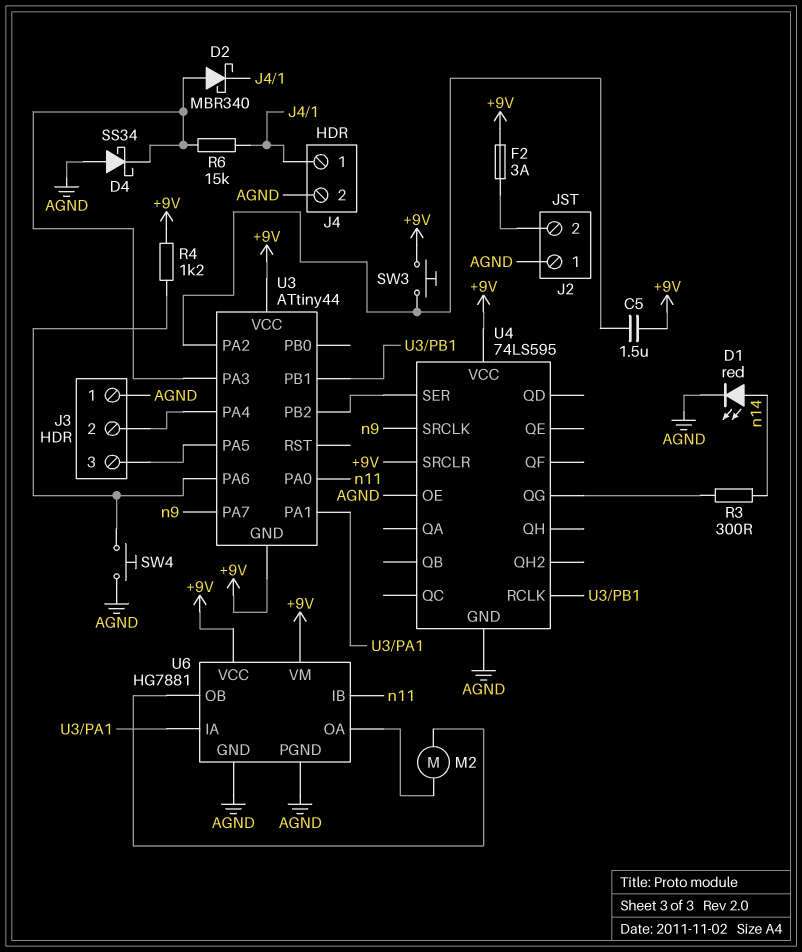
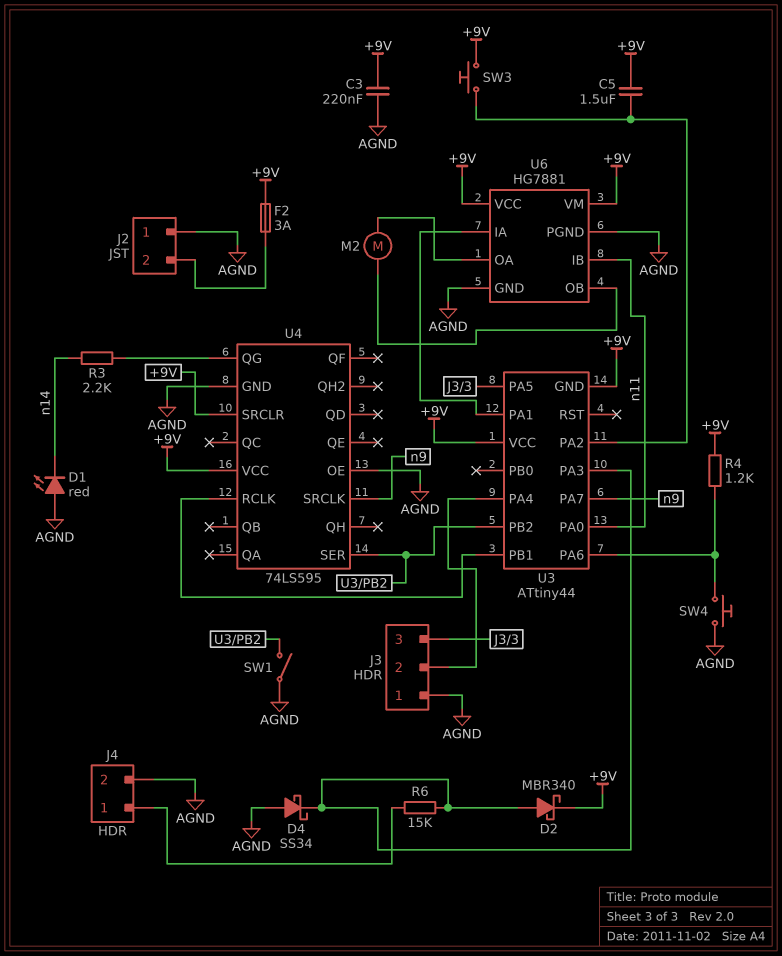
C3: none -> 220nF (+9V, AGND)
D1: LED red (A n14, K AGND) -> LED red (A AGND, K n14)
D2: schottky MBR340 (A U3/PA3, K J4/1) -> schottky MBR340 (A U3/PA3, K +9V)
R3: 300 (U4/QG, n14) -> 2.2k (U4/QG, n14)
SW1: none -> switch (AGND, U3/PB2)

